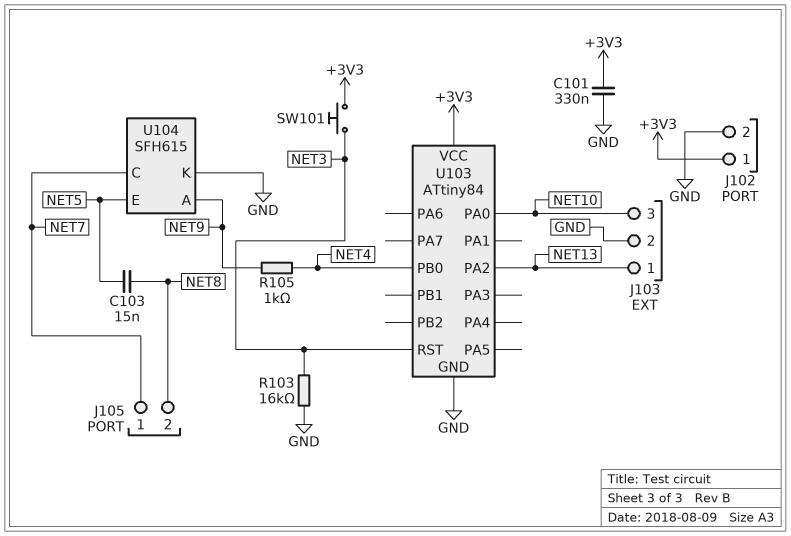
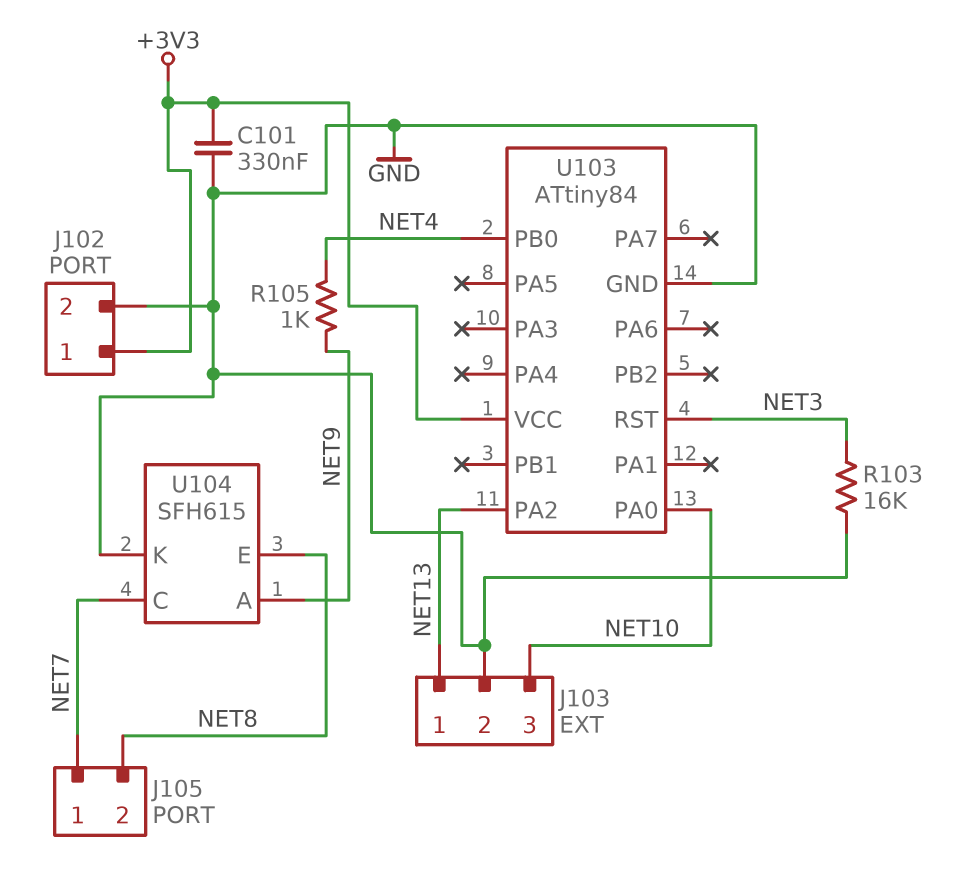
C103: 15nF (NET5, NET8) -> none
SW101: button (+3V3, NET3) -> none
U104 pin E: NET5 -> NET8

